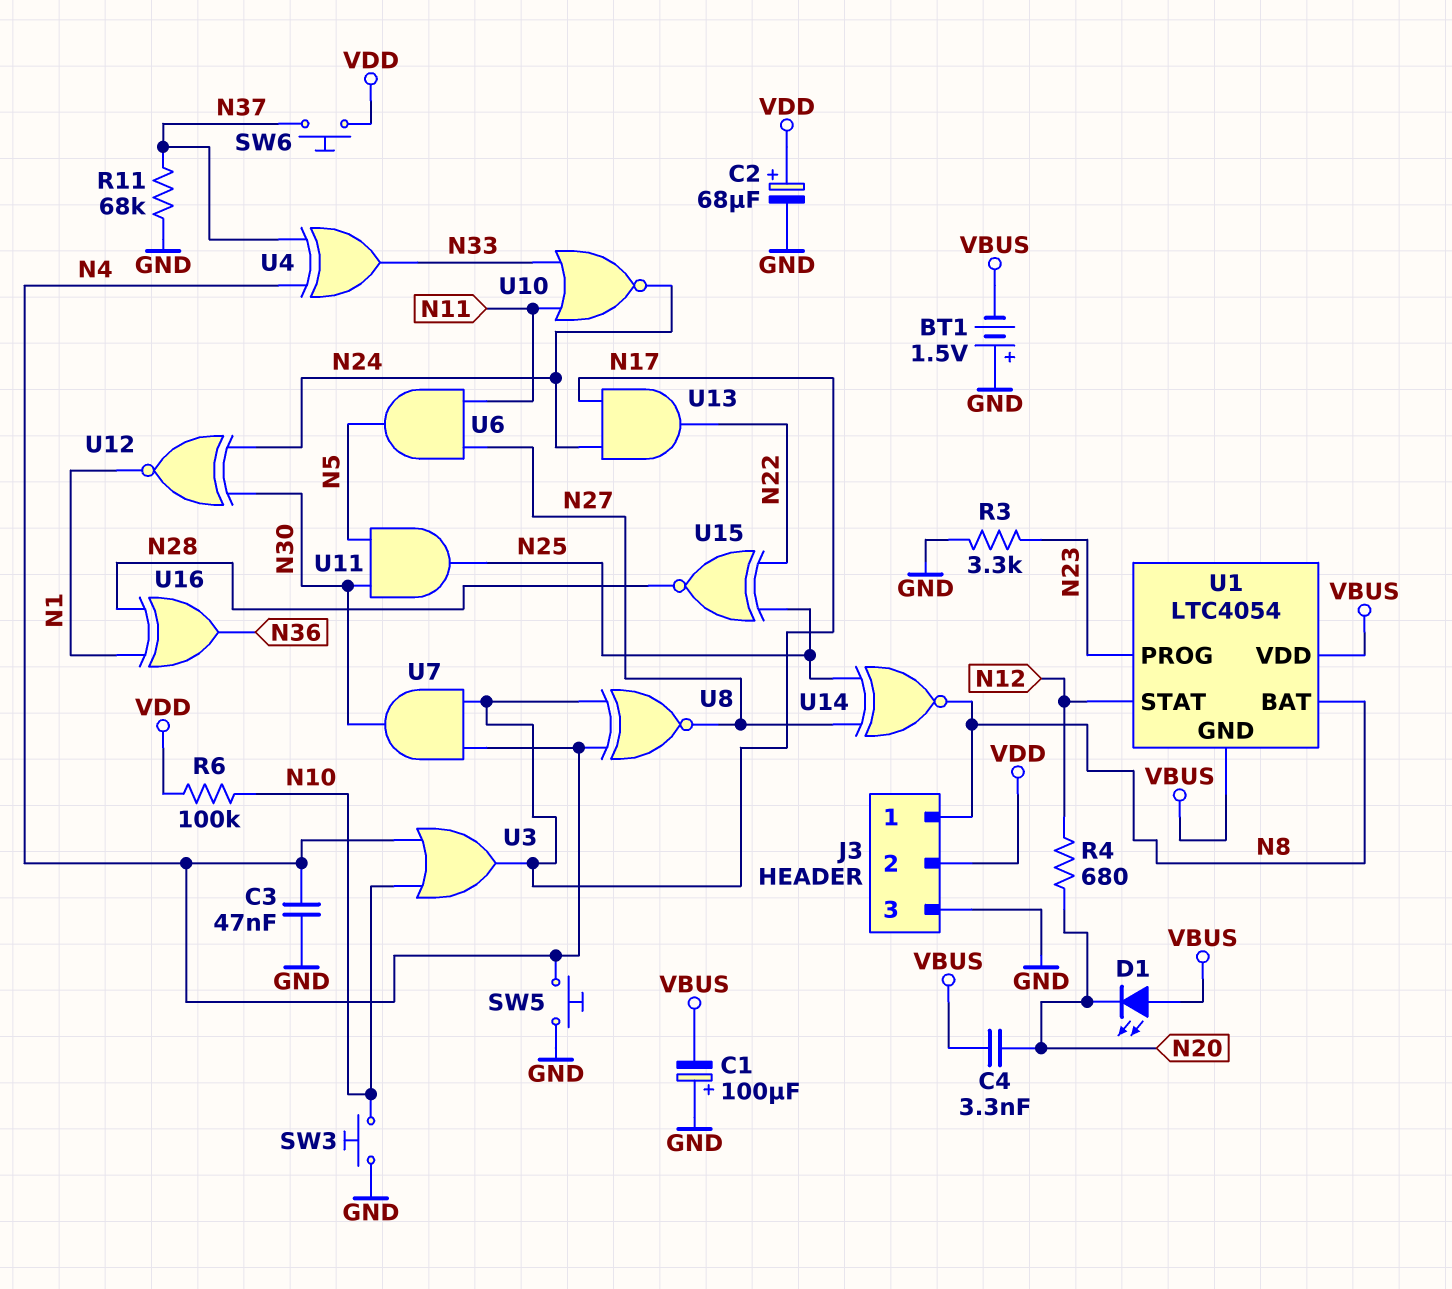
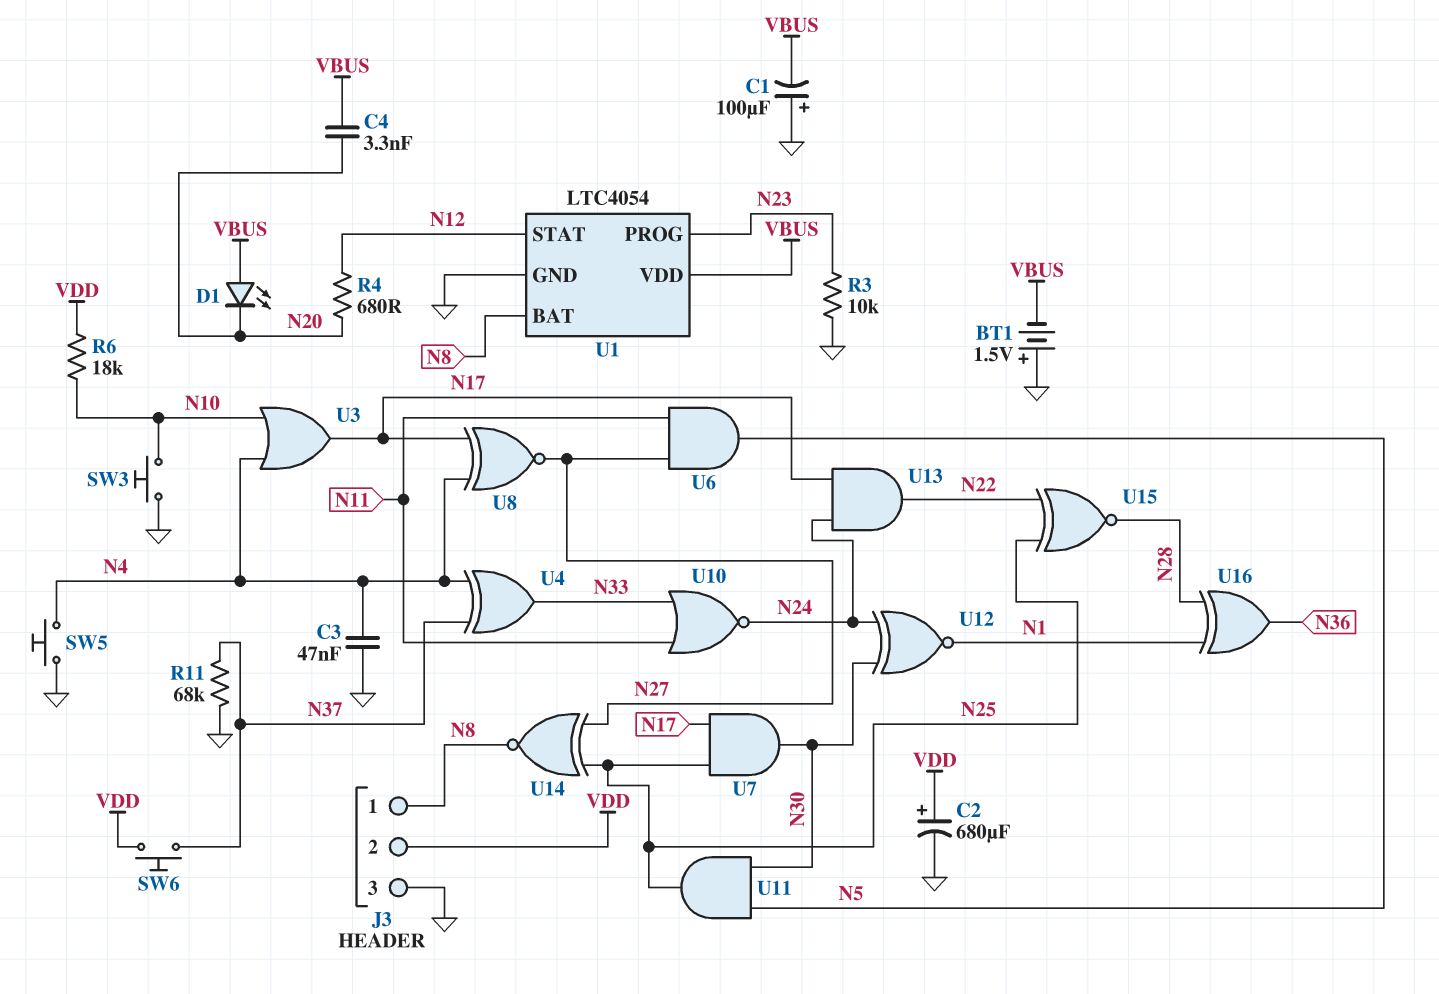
C2: 68uF (plus VDD, minus GND) -> 680uF (plus VDD, minus GND)
R3: 3.3k (GND, N23) -> 10k (GND, N23)
R6: 100k (N10, VDD) -> 18k (N10, VDD)
U1 pin GND: VBUS -> GND
U7: AND (in N4, in N17, out N30) -> AND (in N17, in N25, out N30)

